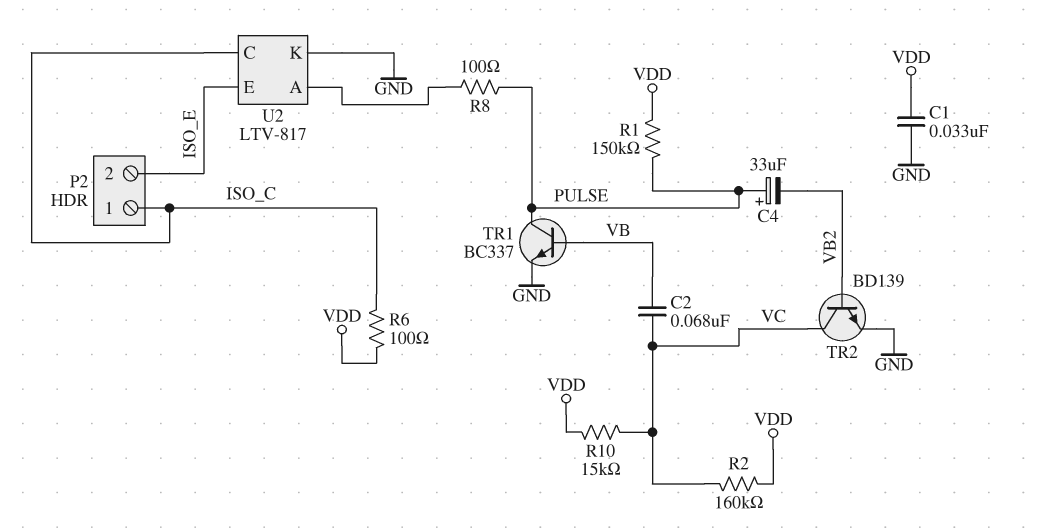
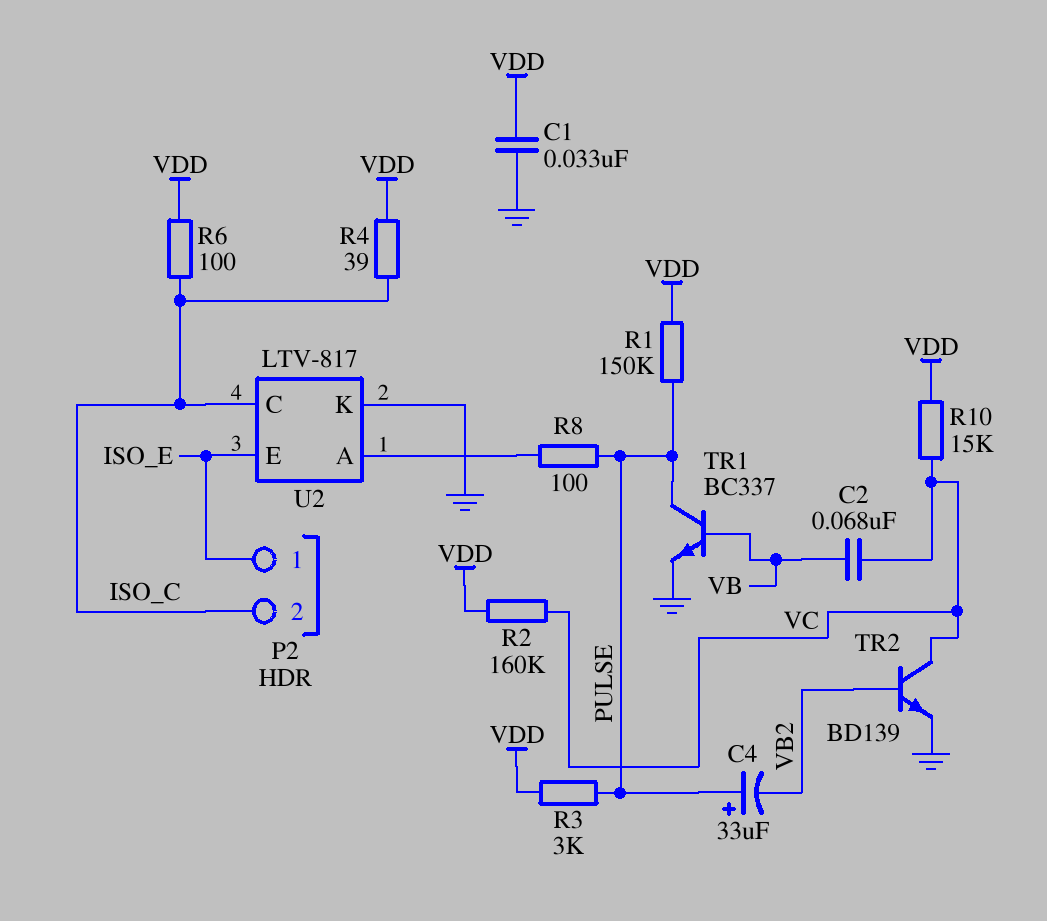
P2 pin 1: ISO_C -> ISO_E
P2 pin 2: ISO_E -> ISO_C
R3: none -> 3k (PULSE, VDD)
R4: none -> 39 (ISO_C, VDD)

